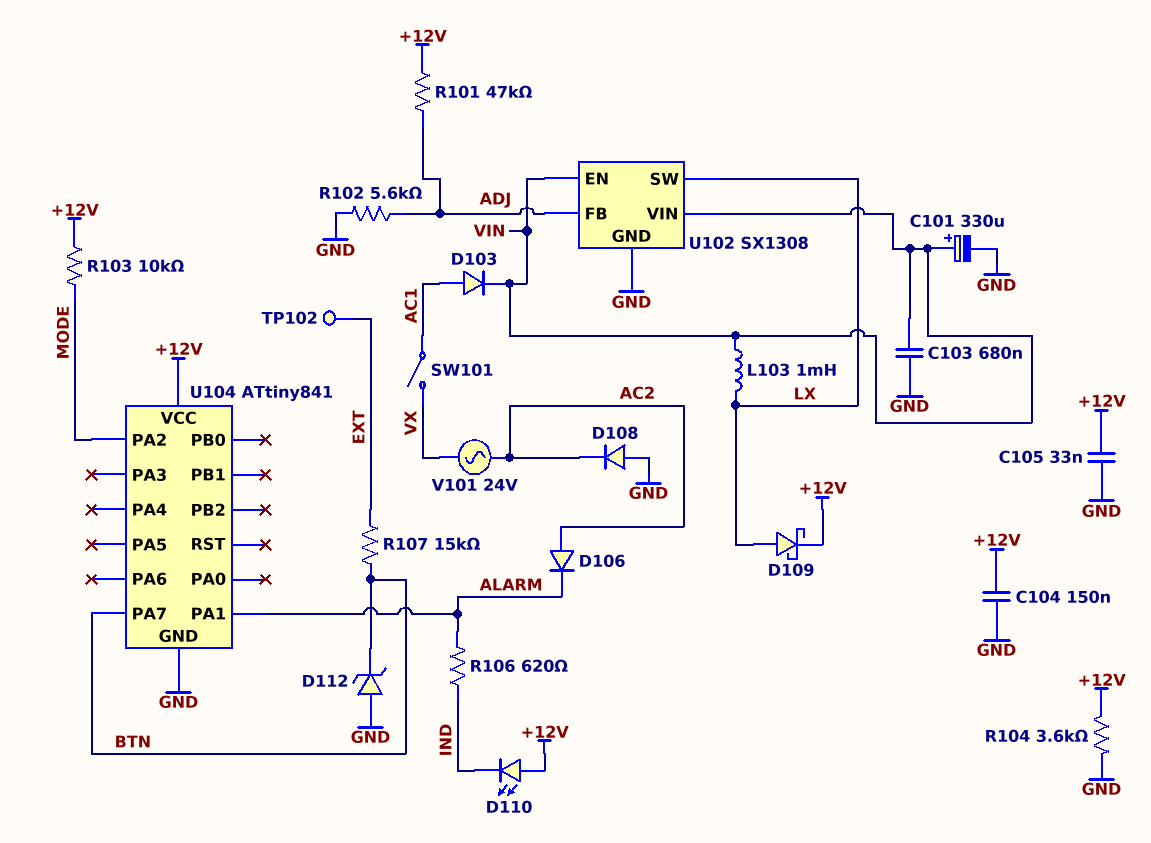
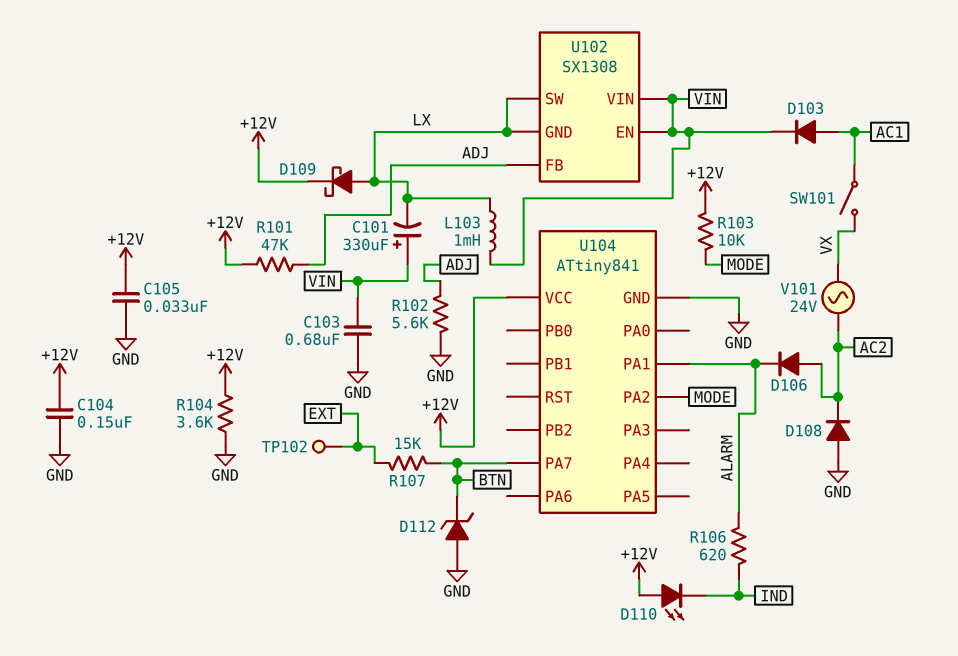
C101: 330uF (plus VIN, minus GND) -> 330uF (plus VIN, minus LX)
U102 pin GND: GND -> LX

